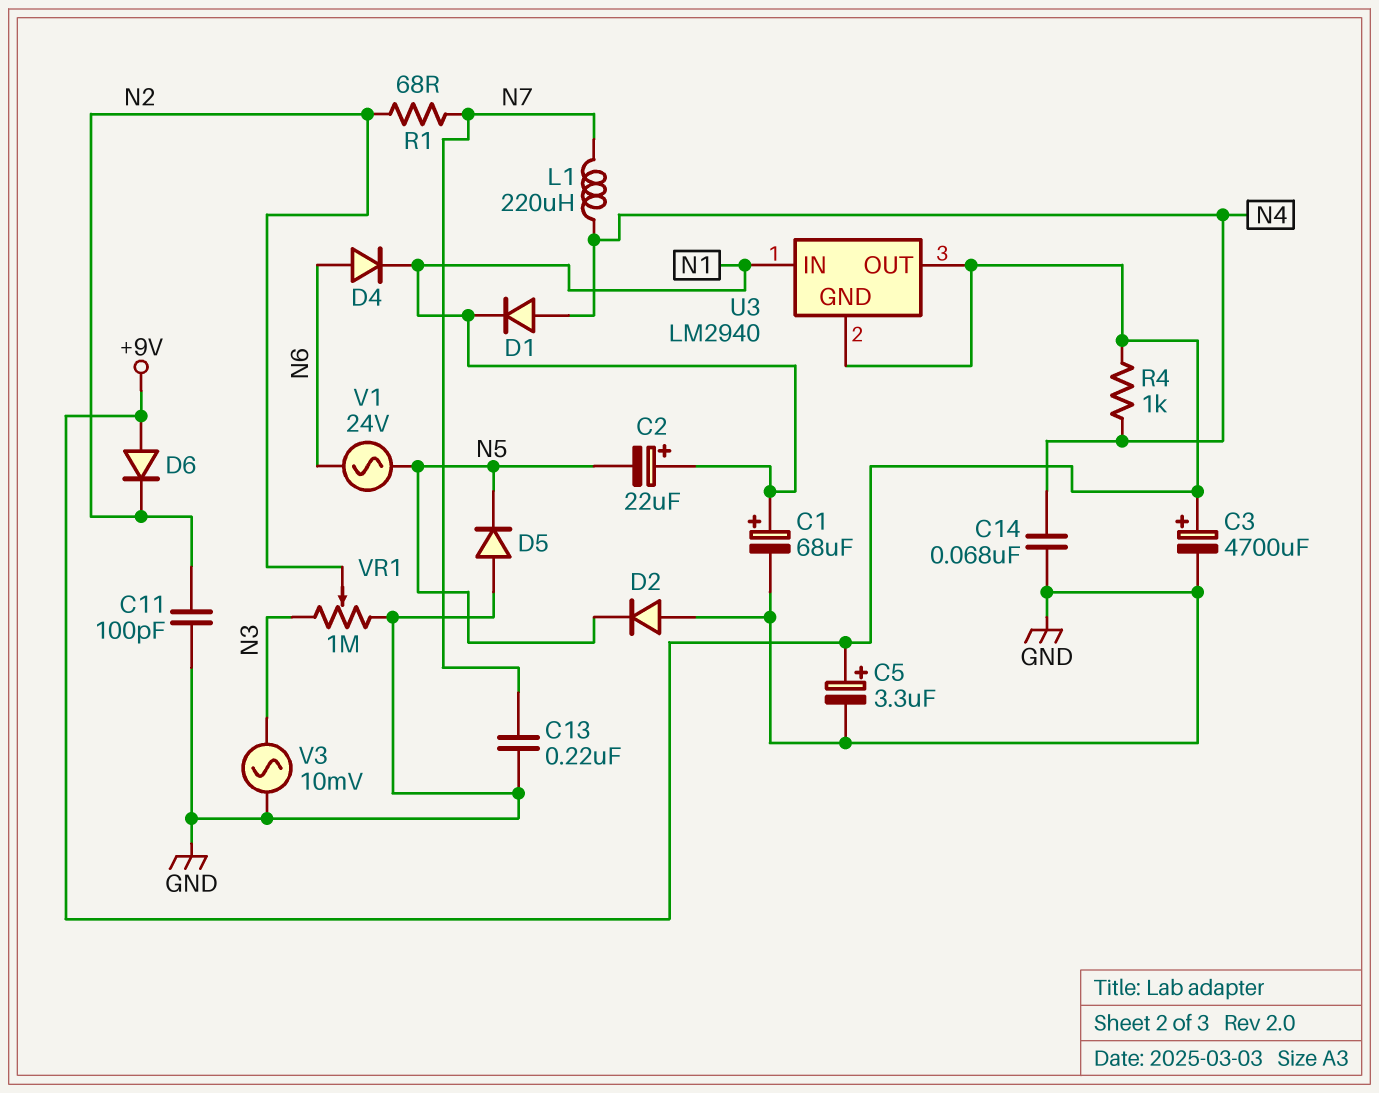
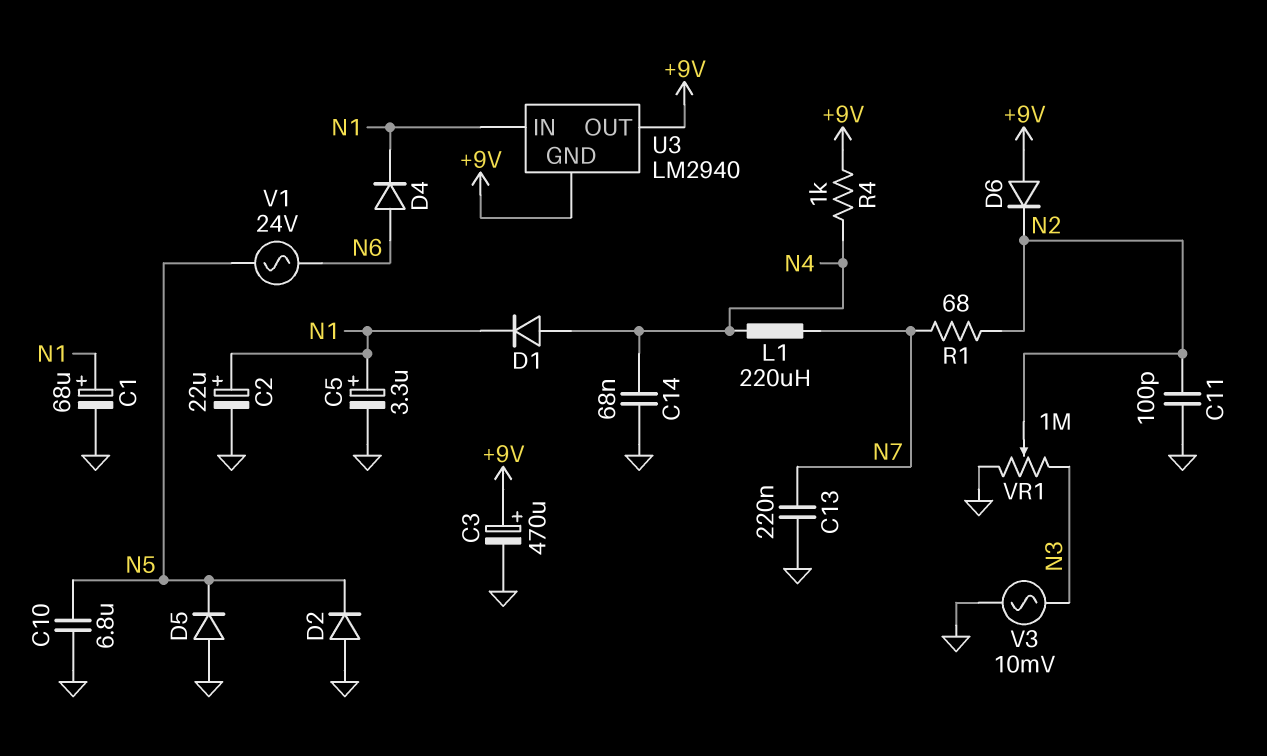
C2: 22uF (plus N1, minus N5) -> 22uF (plus N1, minus GND)
C3: 4700uF (plus +9V, minus GND) -> 470uF (plus +9V, minus GND)
C5: 3.3uF (plus +9V, minus GND) -> 3.3uF (plus N1, minus GND)
C10: none -> 6.8uF (GND, N5)

